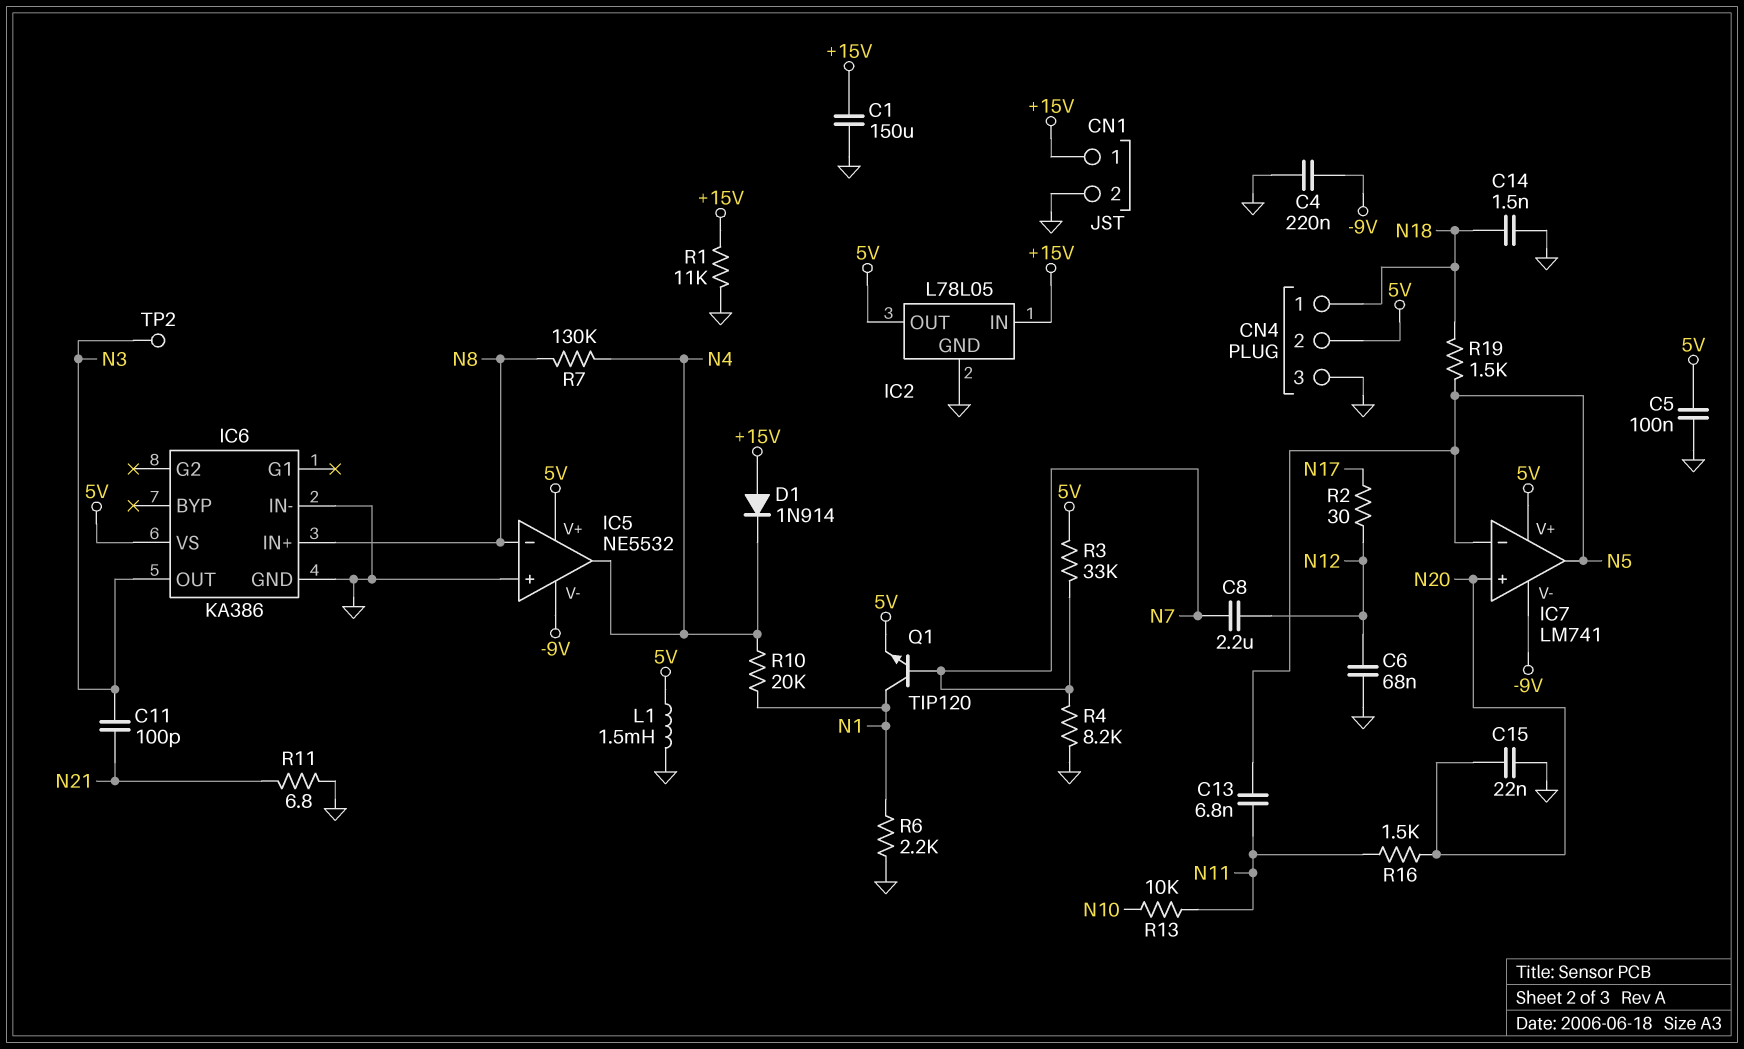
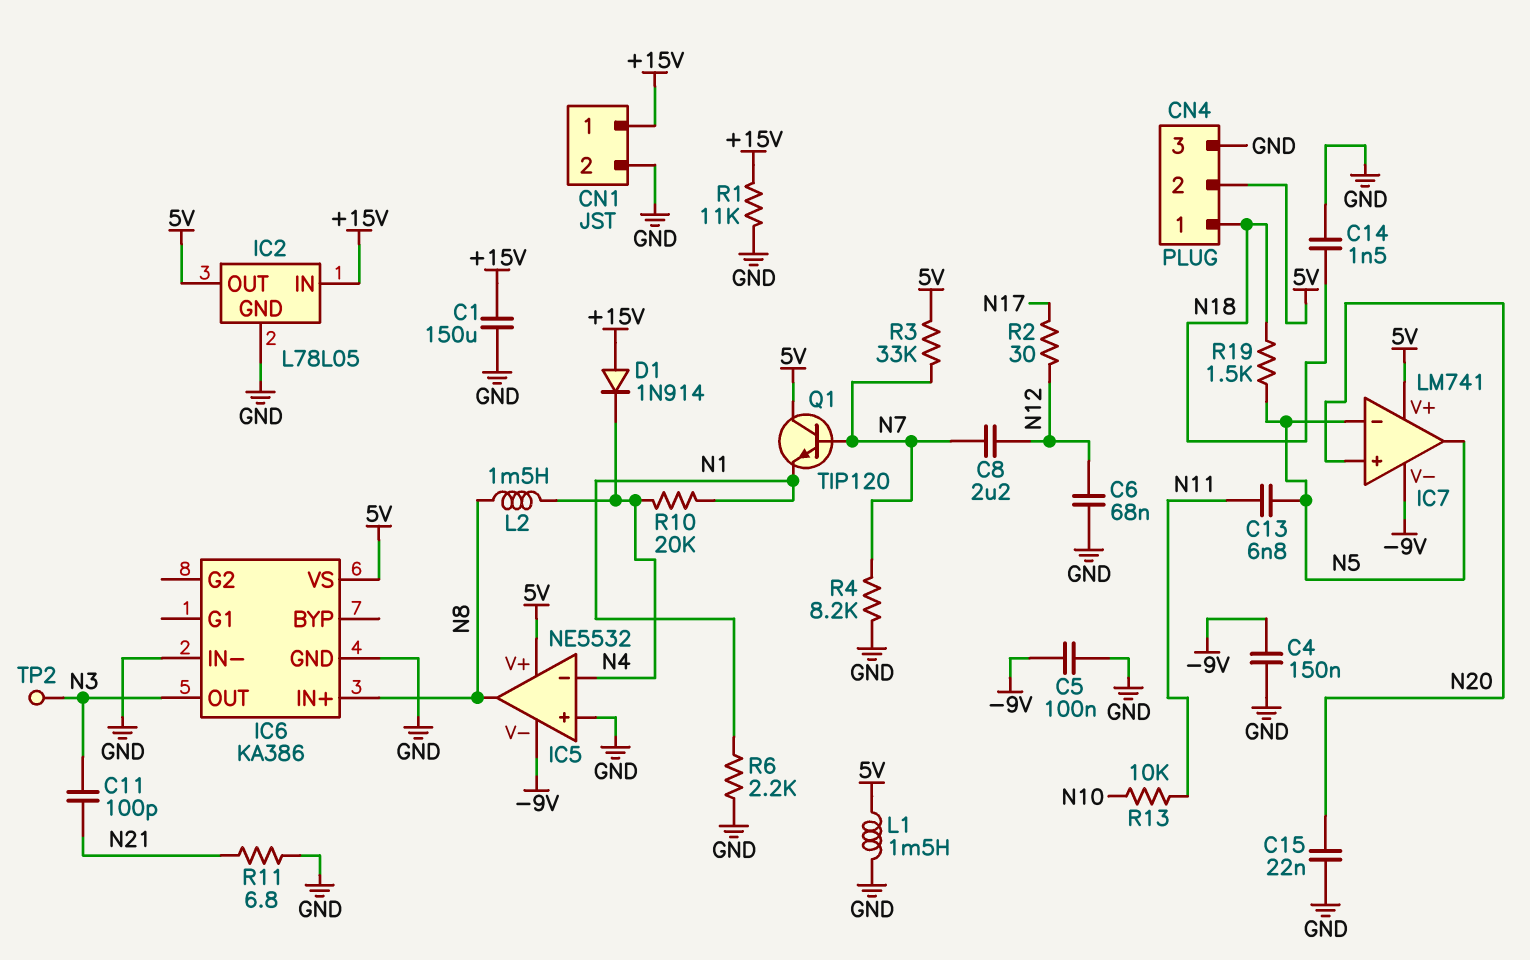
C4: 220nF (-9V, GND) -> 150nF (-9V, GND)
C5: 100nF (5V, GND) -> 100nF (-9V, GND)
IC5 pin in-: N8 -> N4
IC5 pin out: N4 -> N8
L2: none -> 1.5mH (N4, N8)
Q1: NPN TIP120 (B N7, C N1, E 5V) -> NPN TIP120 (B N7, C 5V, E N1)
R7: 130k (N4, N8) -> none
R16: 1.5k (N11, N20) -> none

